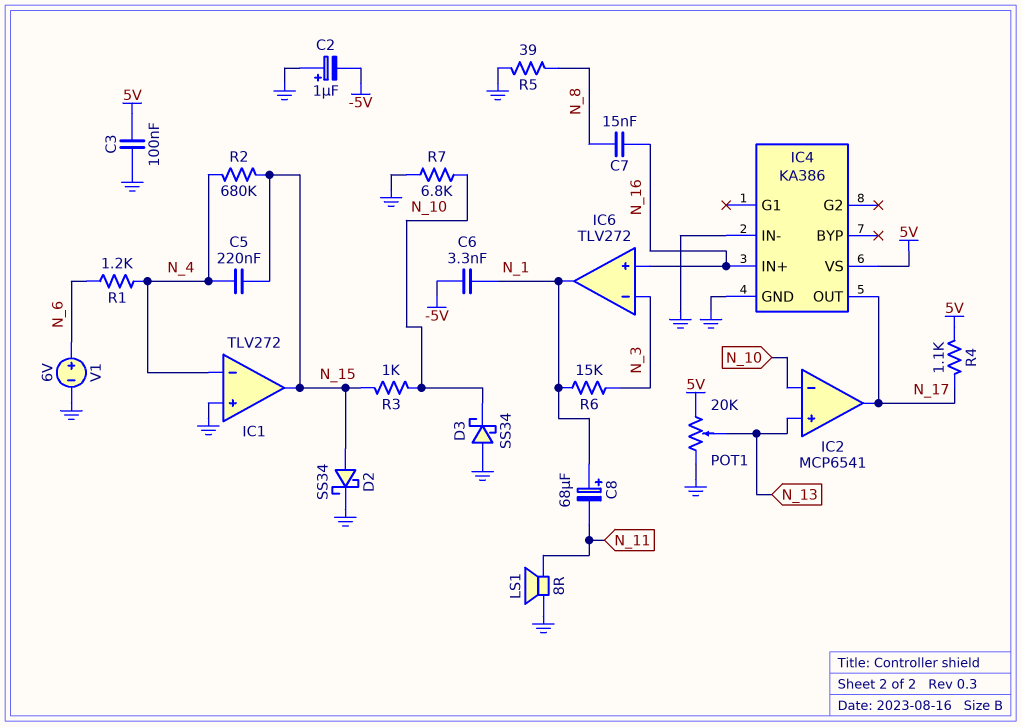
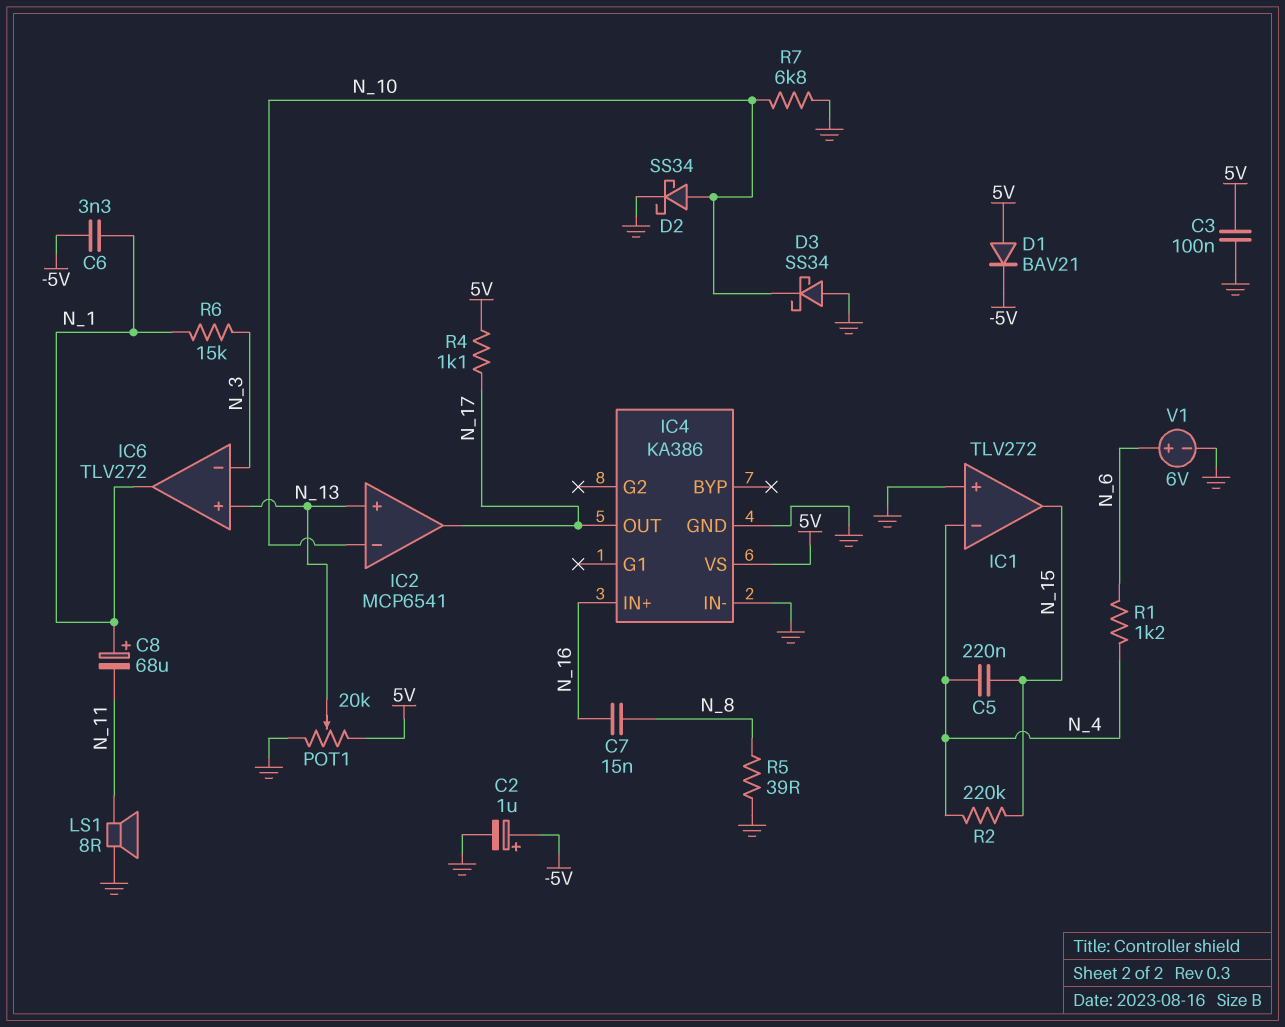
C2: 1uF (plus GND, minus -5V) -> 1uF (plus -5V, minus GND)
D1: none -> diode BAV21 (A 5V, K -5V)
D2: schottky SS34 (A N_15, K GND) -> schottky SS34 (A N_10, K GND)
IC6 pin in+: N_16 -> N_13
R2: 680k (N_4, N_15) -> 220k (N_4, N_15)
R3: 1k (N_10, N_15) -> none

